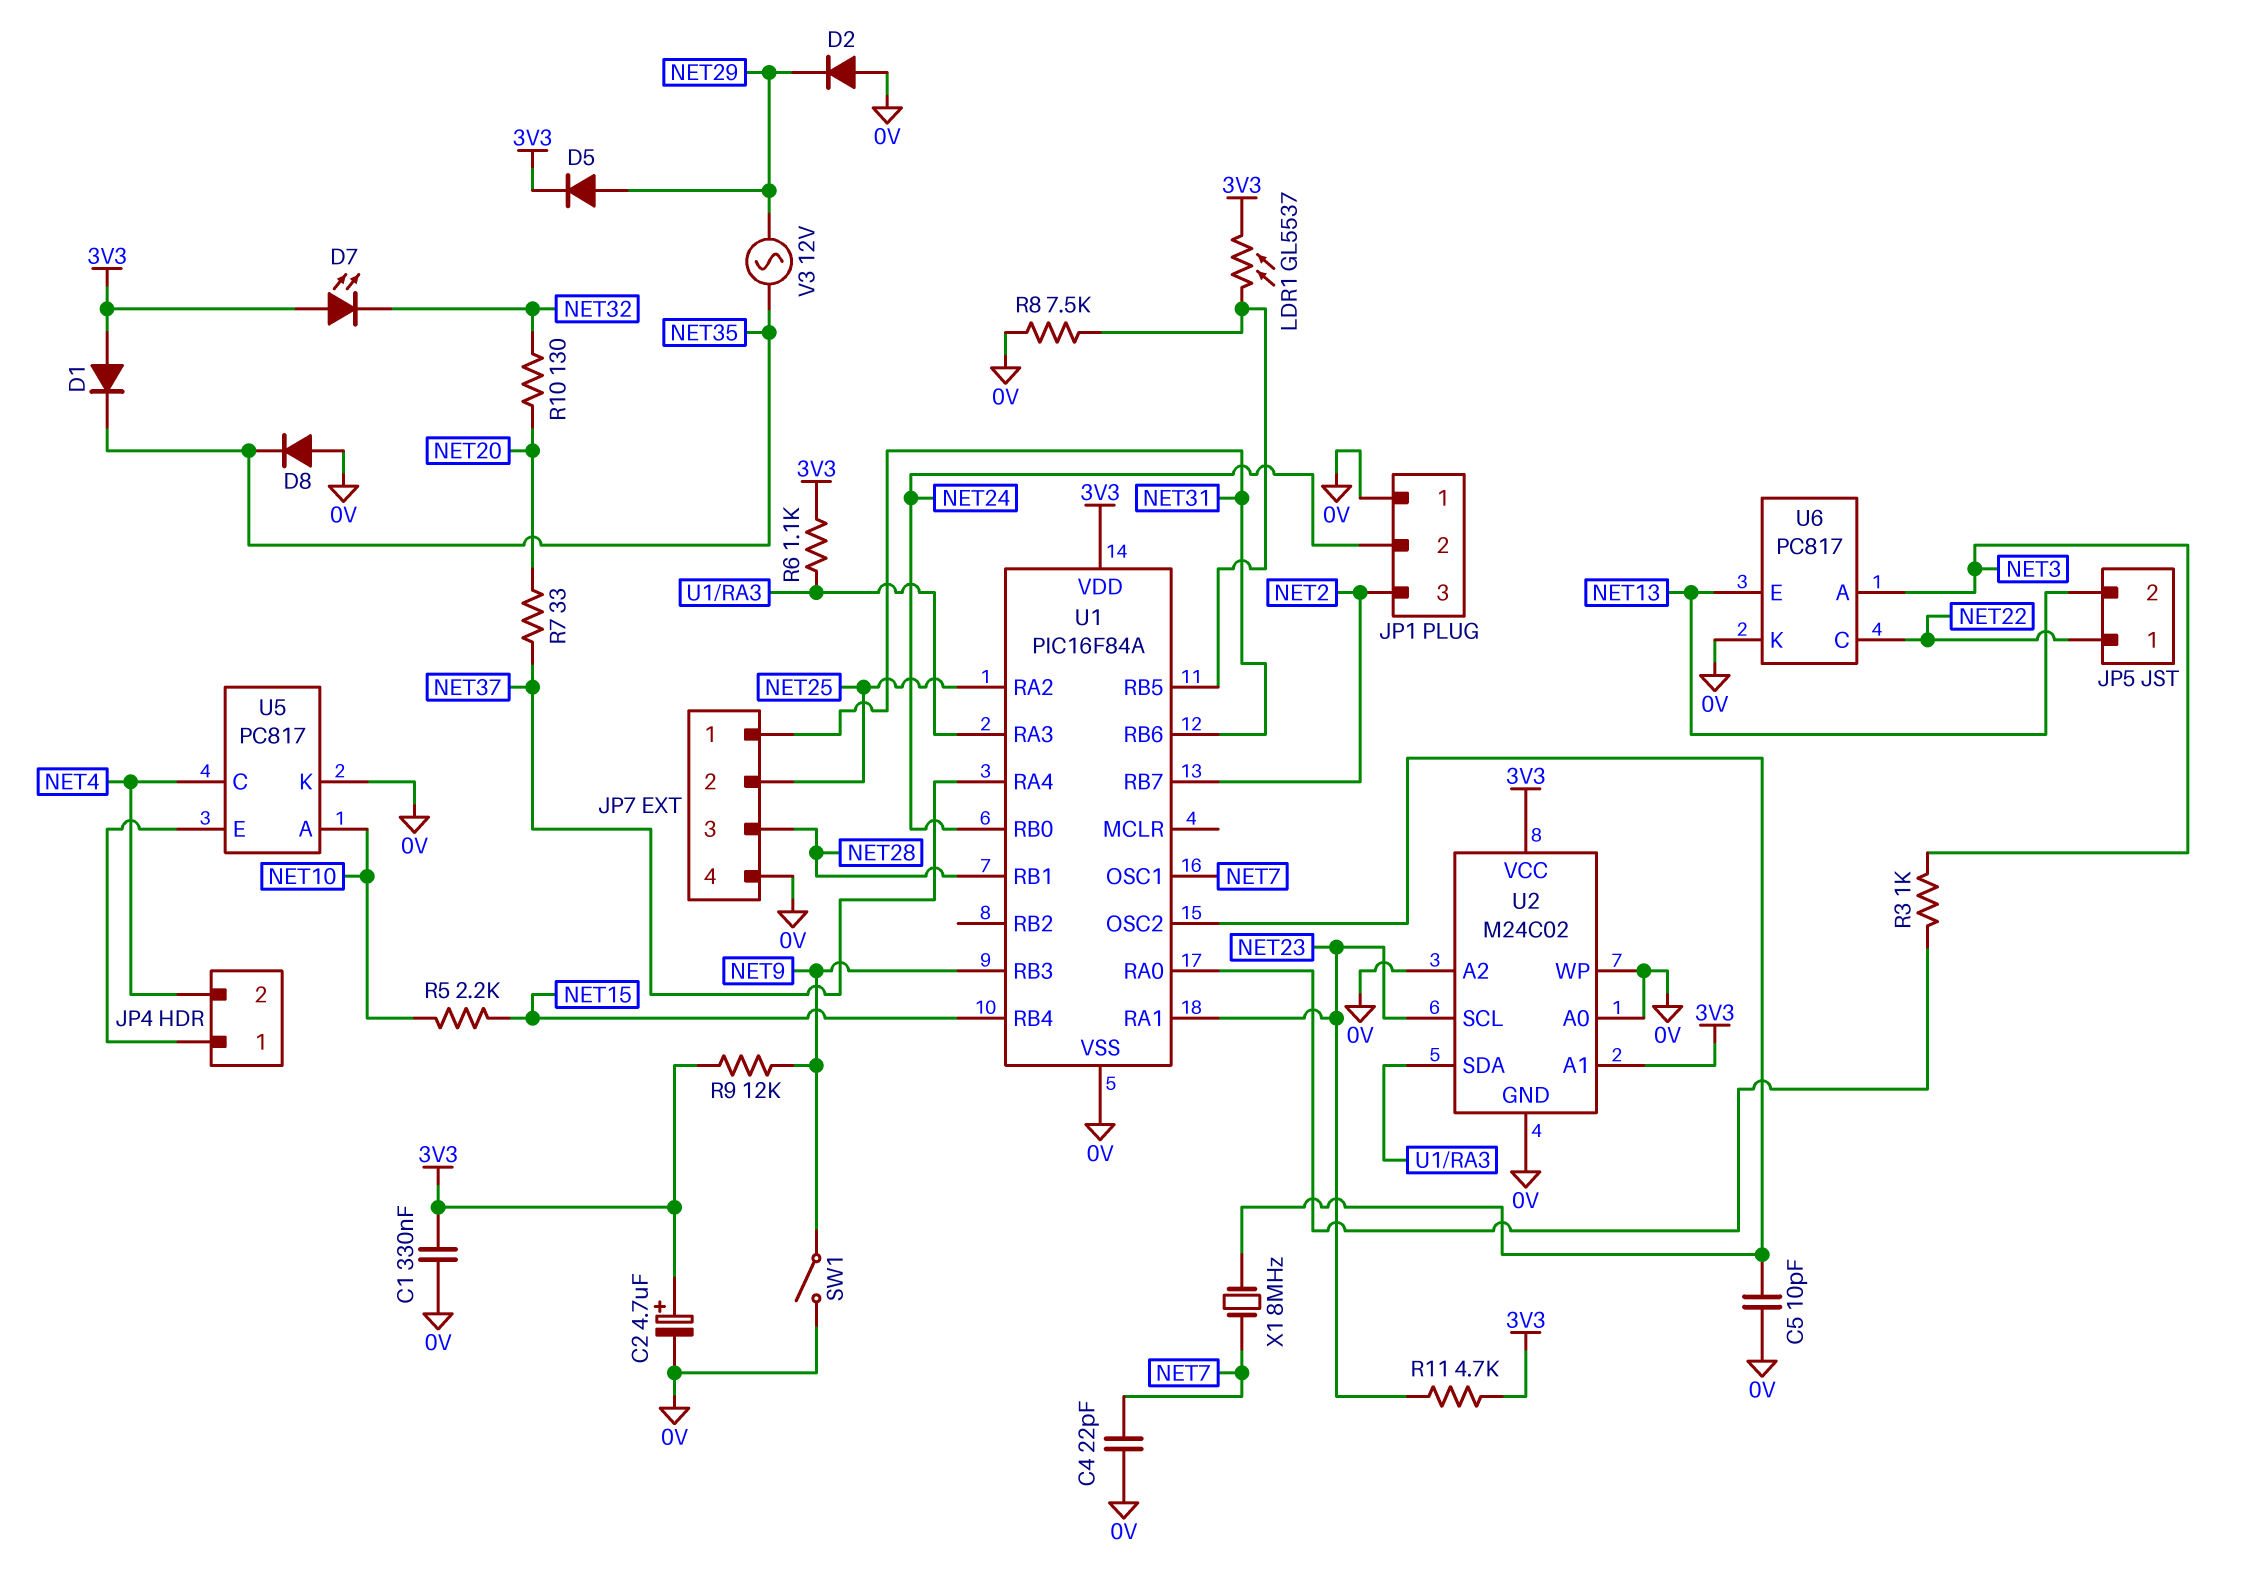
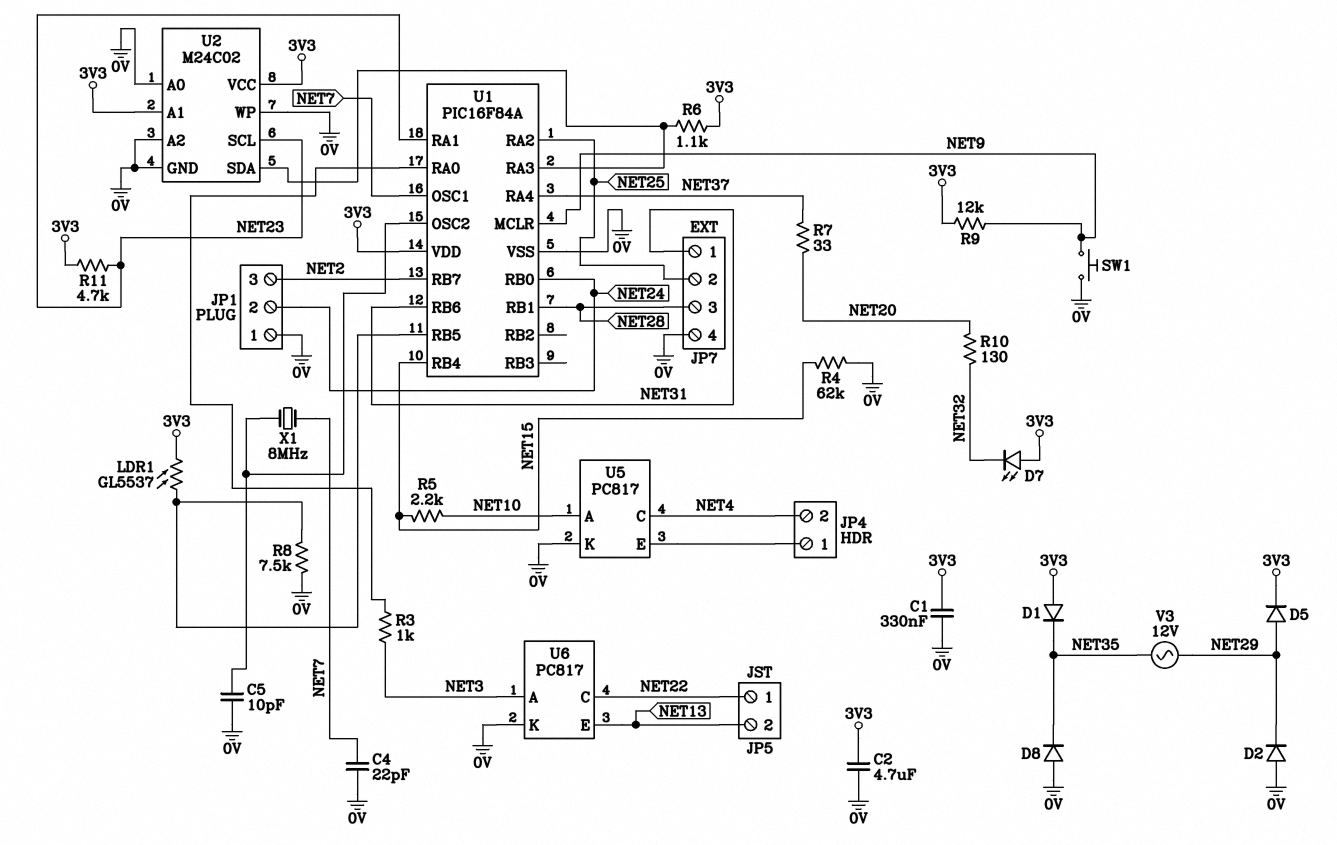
C2: 4.7uF (plus 3V3, minus 0V) -> 4.7uF (0V, 3V3)
R4: none -> 62k (0V, NET15)
SW1: switch (0V, NET9) -> button (0V, NET9)
U1 pin MCLR: none -> NET9
U1 pin RB3: NET9 -> none

